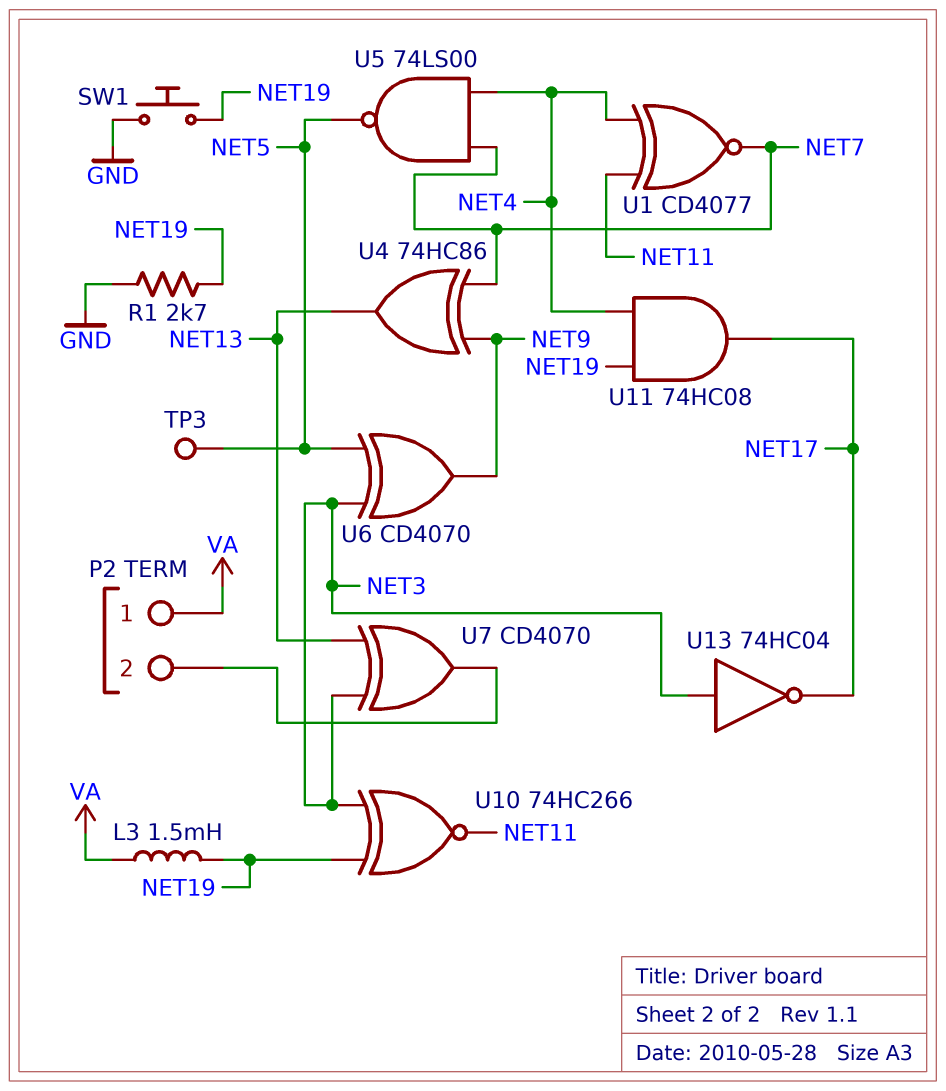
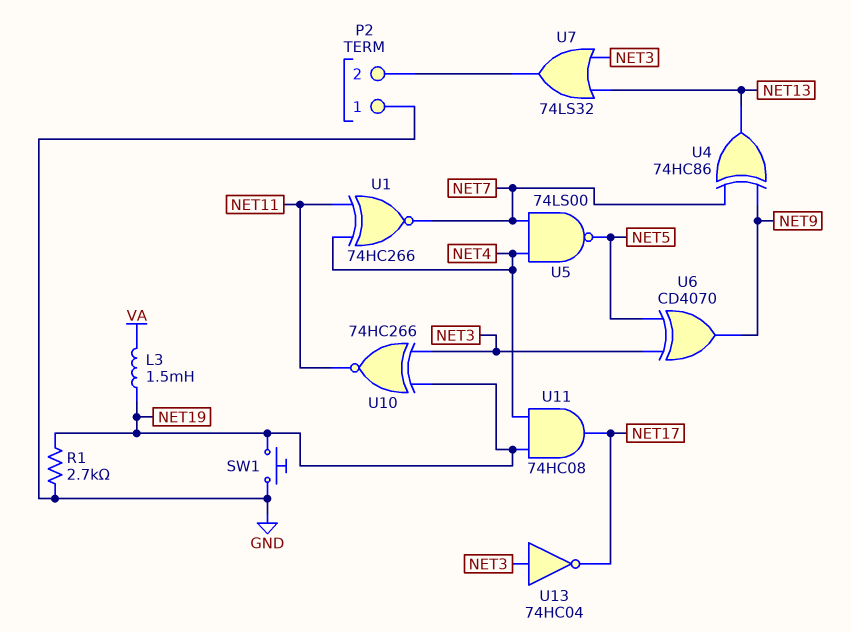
P2 pin 1: VA -> GND
TP3: test point (NET5) -> none
U1: XNOR CD4077 (in NET4, in NET11, out NET7) -> XNOR 74HC266 (in NET4, in NET11, out NET7)
U7: XOR CD4070 (in NET3, in NET13, out P2/2) -> OR 74LS32 (in NET3, in NET13, out P2/2)

